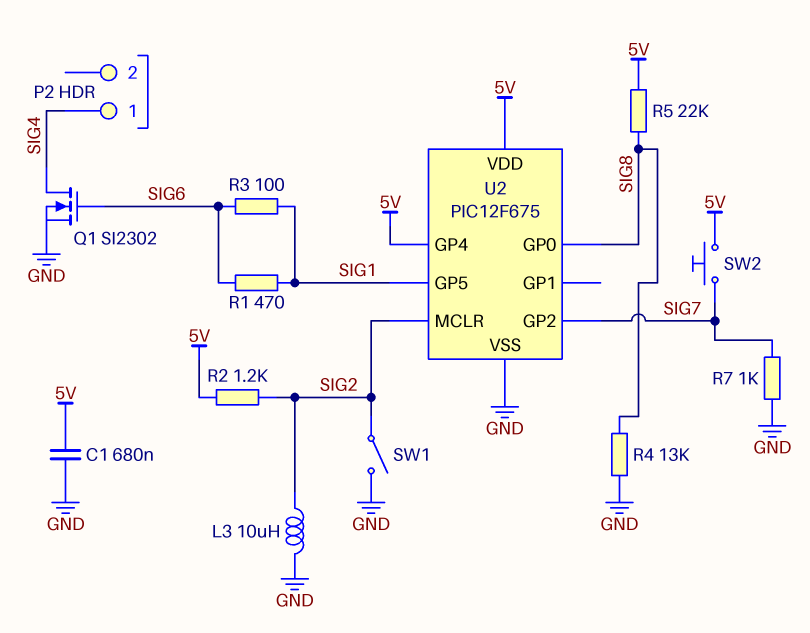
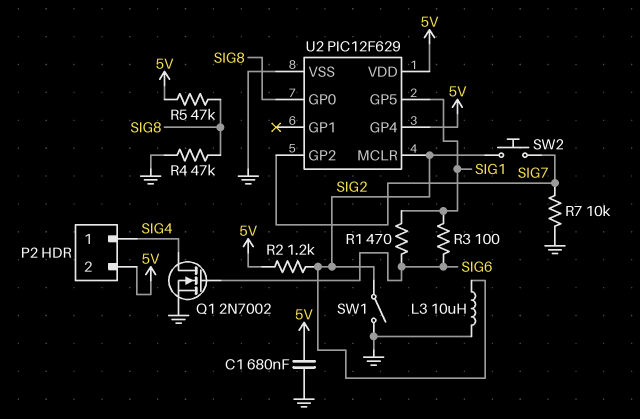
P2 pin 2: none -> 5V
Q1: NMOS SI2302 (G SIG6, D SIG4, S GND) -> NMOS 2N7002 (G SIG6, D SIG4, S GND)
R4: 13k (GND, SIG8) -> 47k (GND, SIG8)
R5: 22k (5V, SIG8) -> 47k (5V, SIG8)
R7: 1k (GND, SIG7) -> 10k (GND, SIG7)
SW2: button (5V, SIG7) -> button (SIG2, SIG7)
U2: PIC12F675 -> PIC12F629

